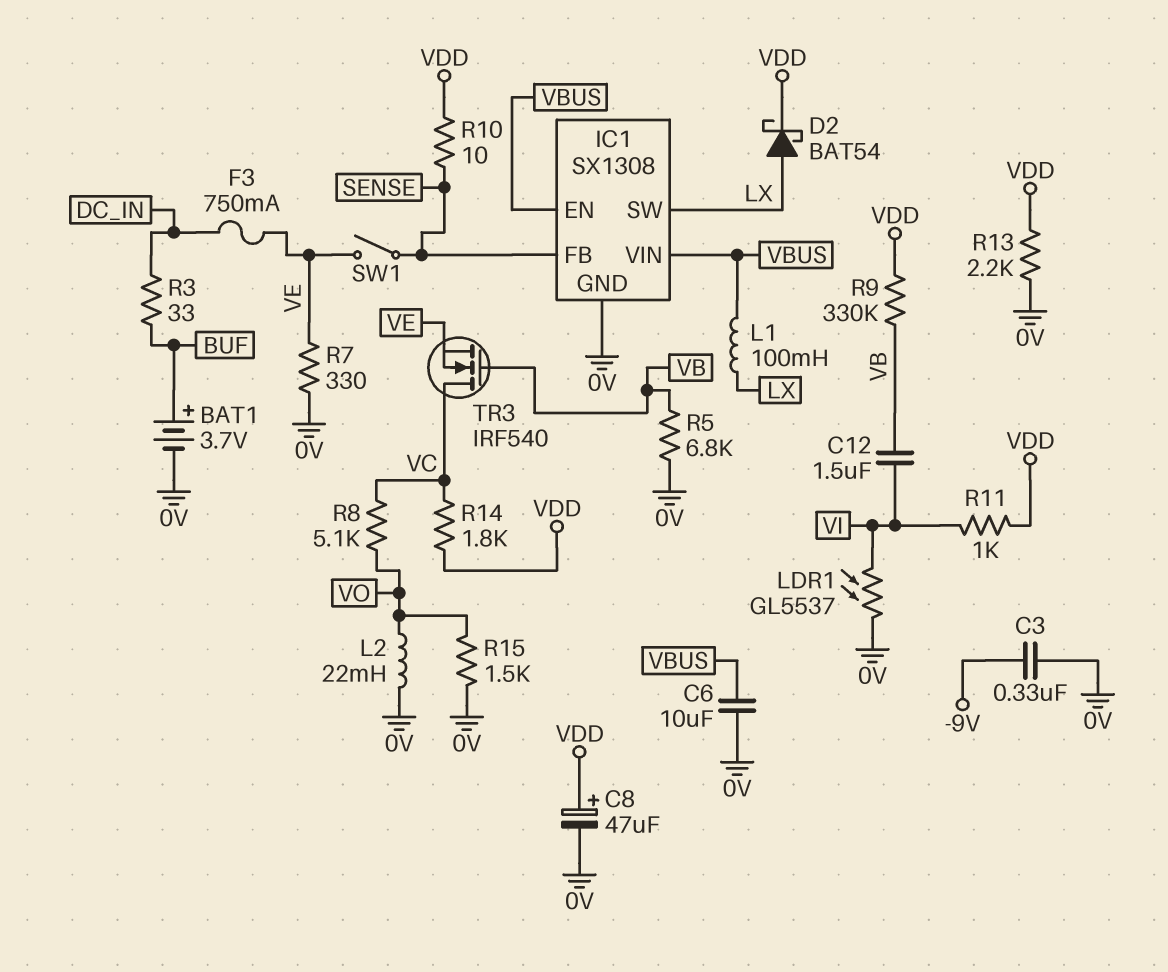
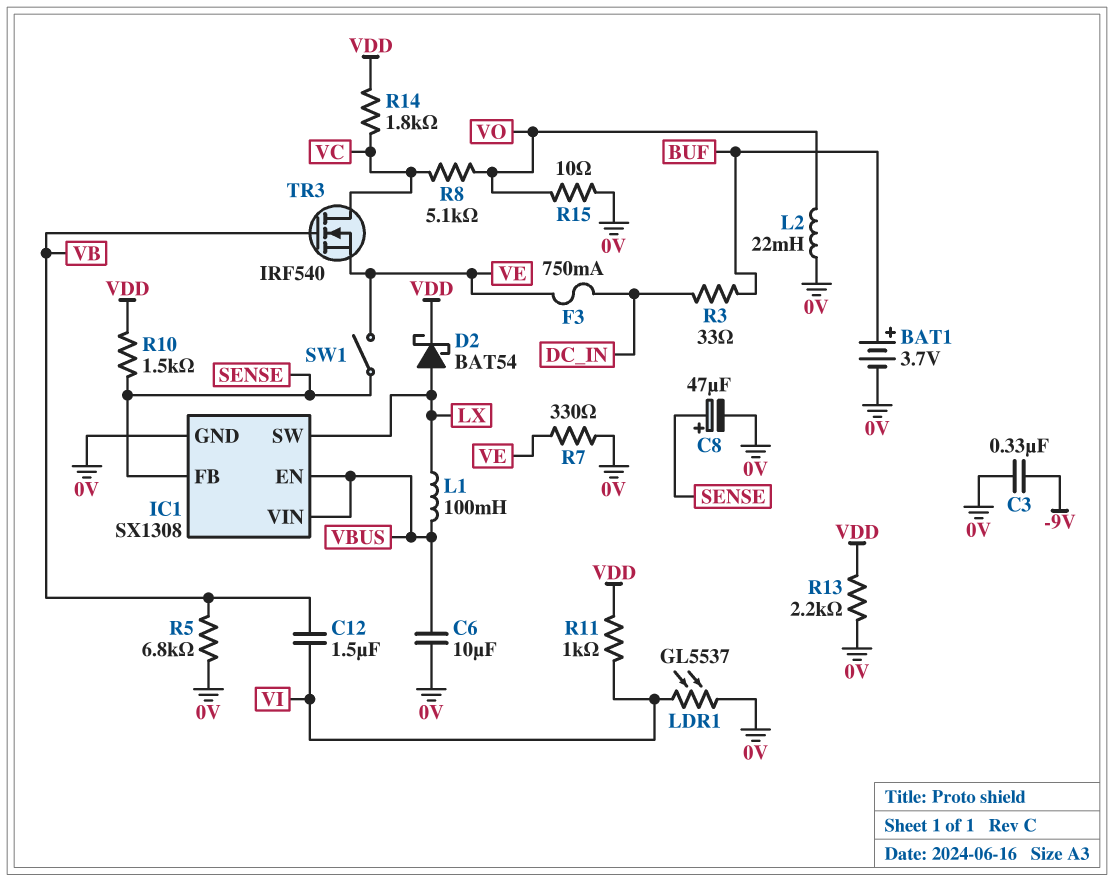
C8: 47uF (plus VDD, minus 0V) -> 47uF (plus SENSE, minus 0V)
R9: 330k (VB, VDD) -> none
R10: 10 (SENSE, VDD) -> 1.5k (SENSE, VDD)
R15: 1.5k (0V, VO) -> 10 (0V, VO)

